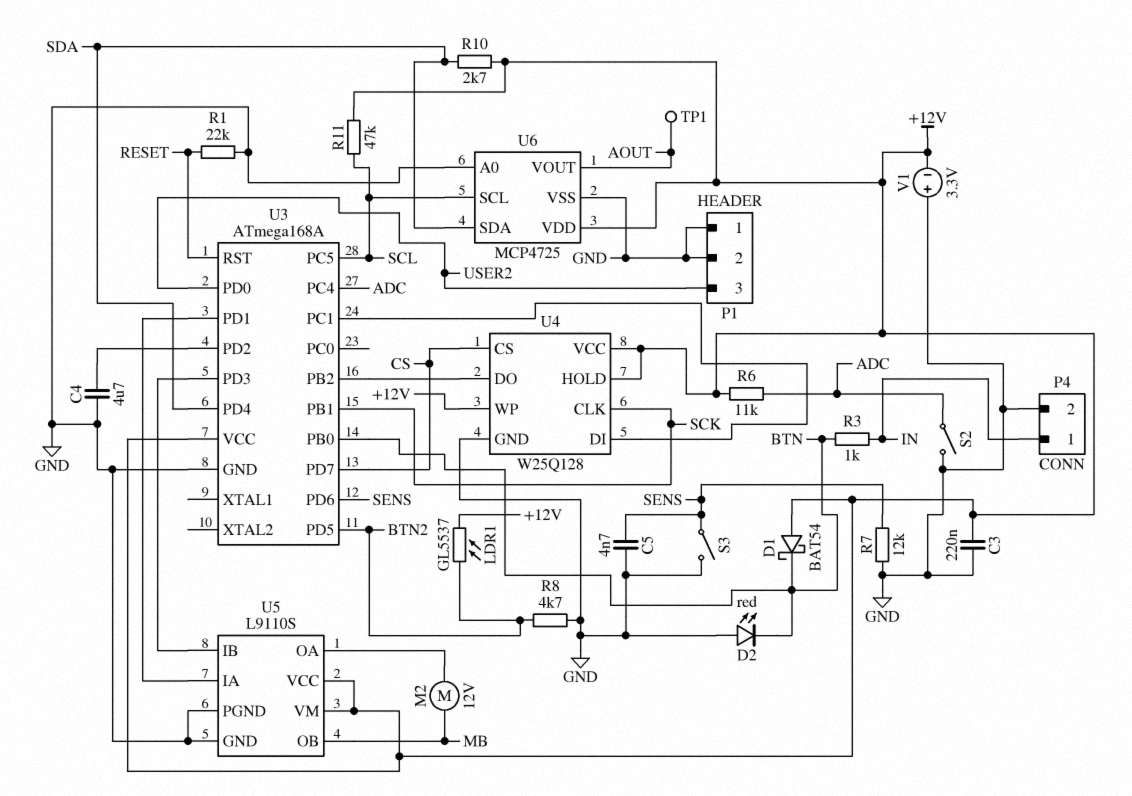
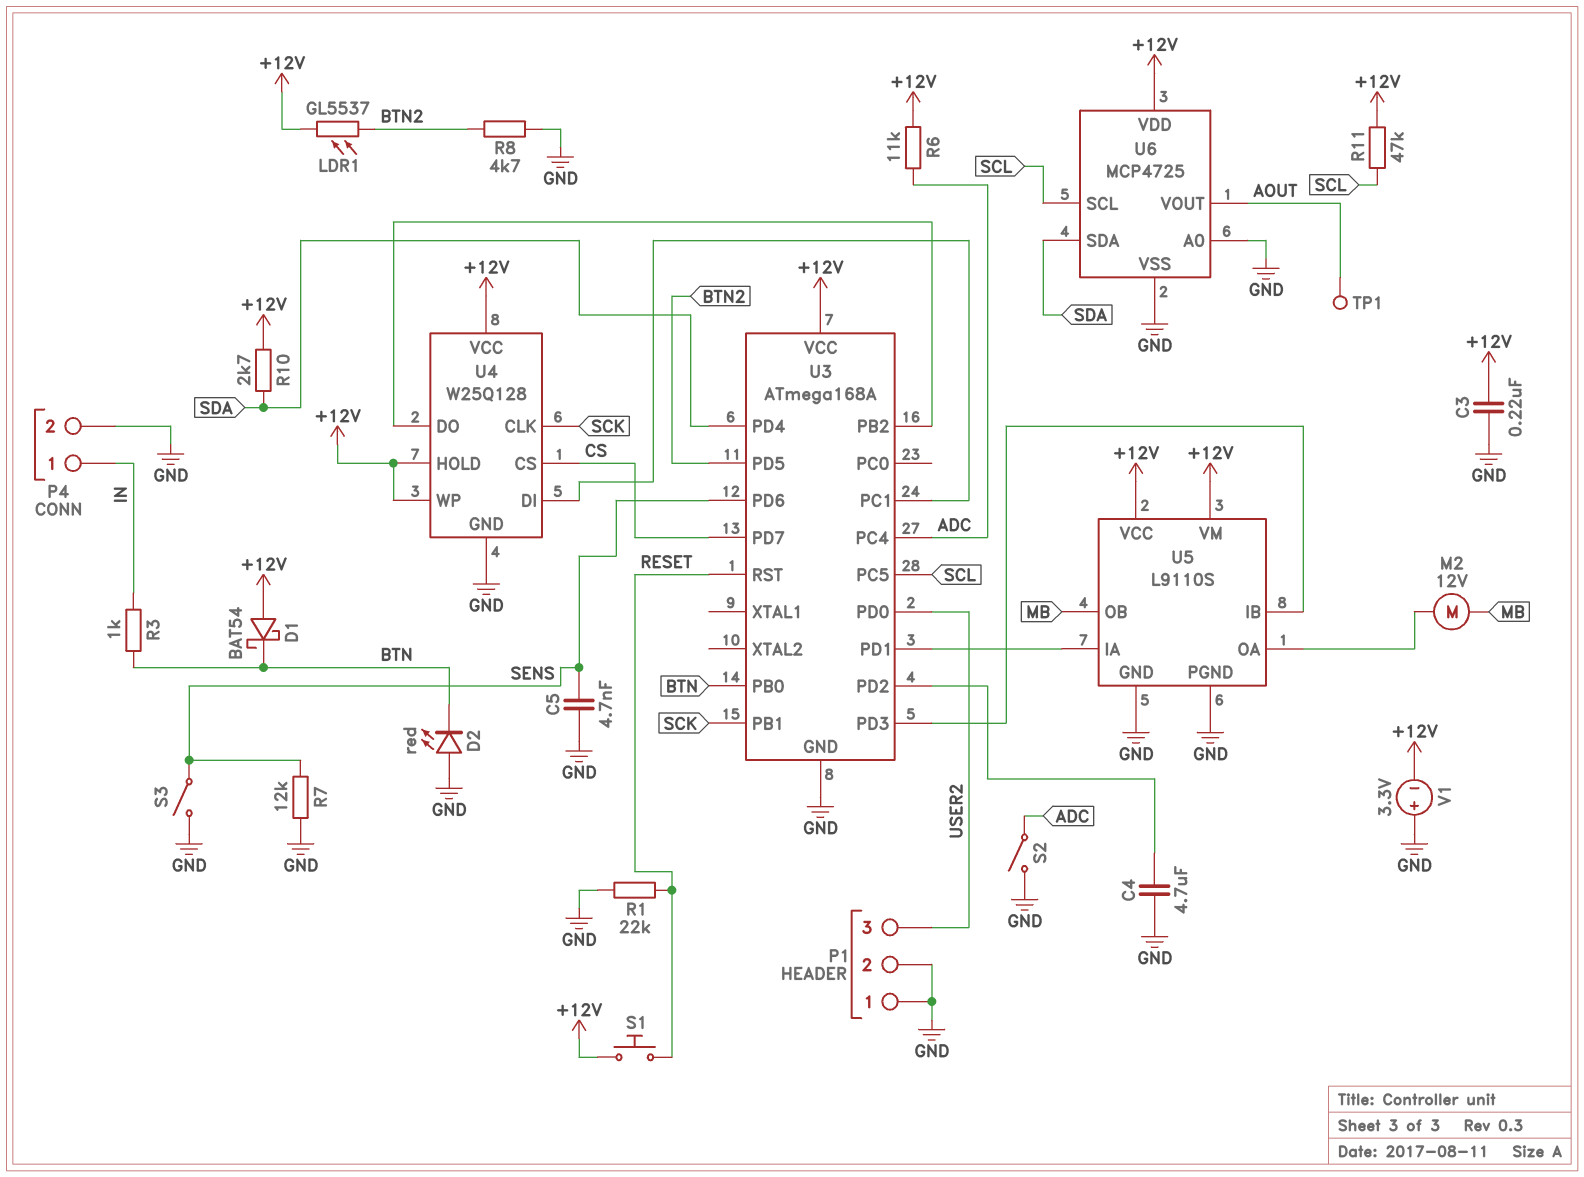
S1: none -> button (+12V, RESET)

